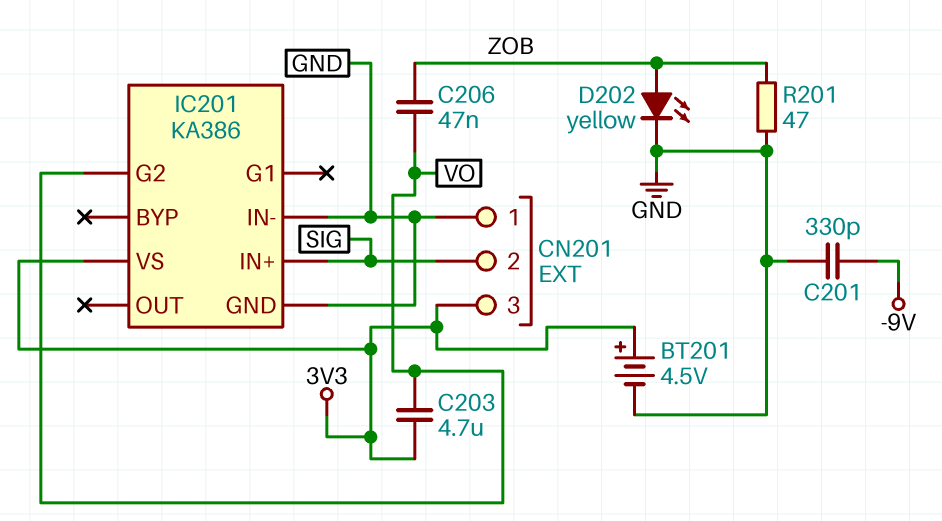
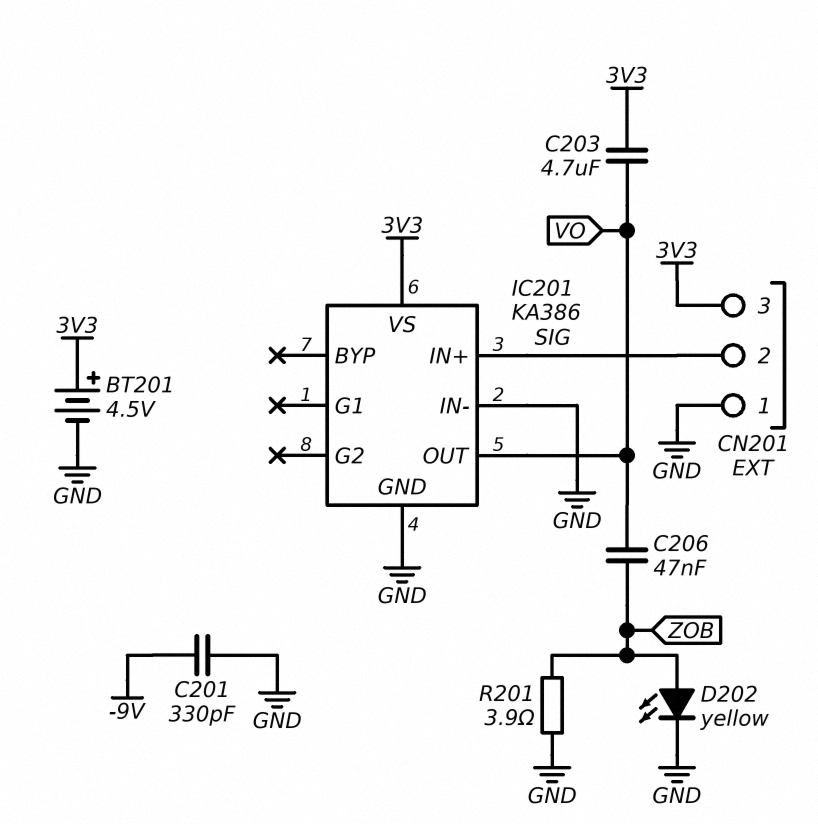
IC201 pin G2: VO -> none
IC201 pin OUT: none -> VO
R201: 47 (GND, ZOB) -> 3.9 (GND, ZOB)

